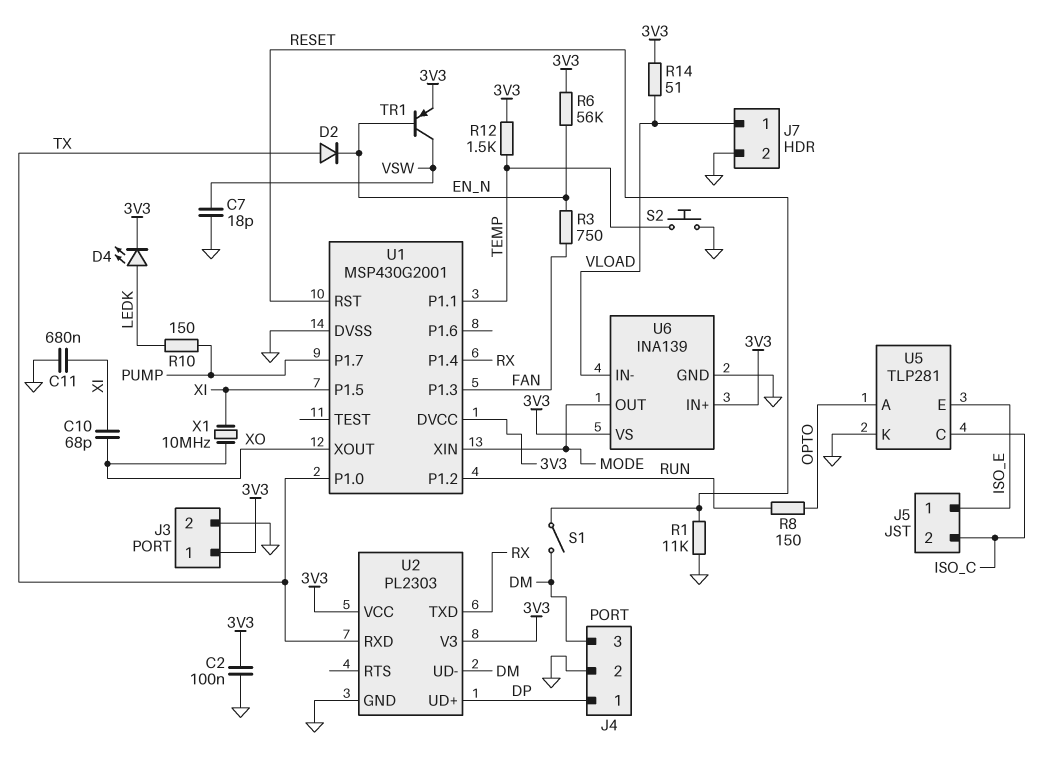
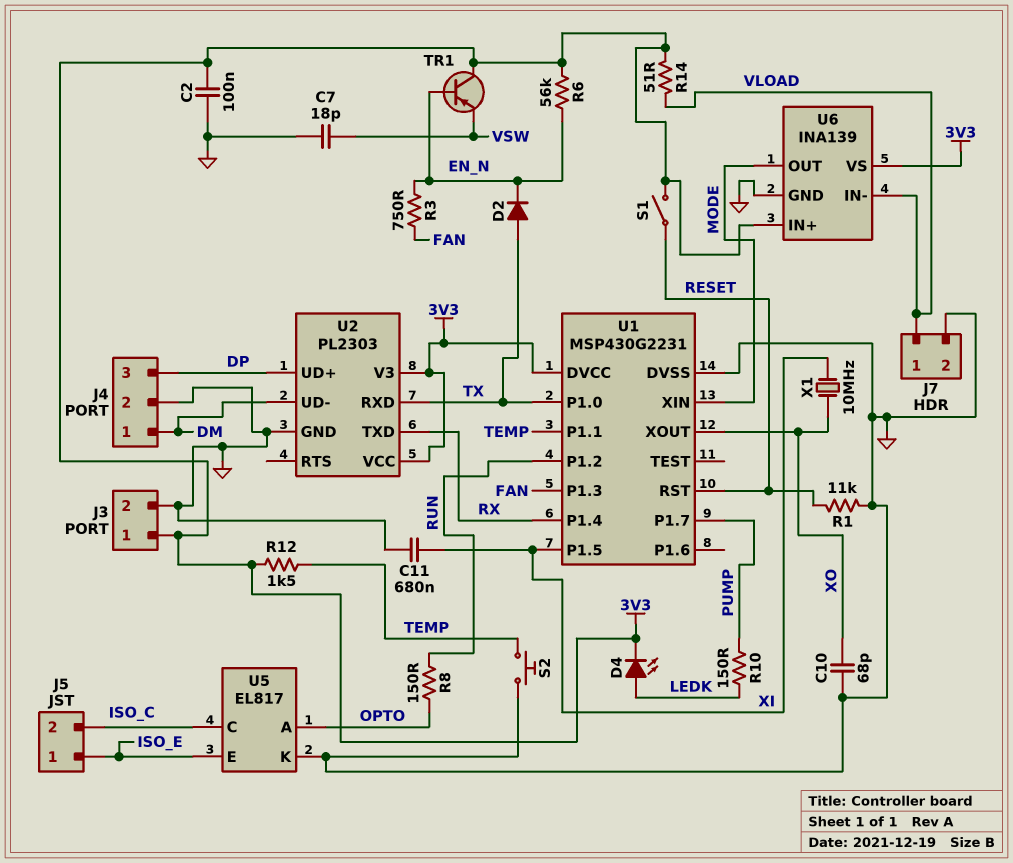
C10: 68pF (XI, XO) -> 68pF (GND, XO)
J4 pin 1: DP -> DM
J4 pin 3: DM -> DP
S1: switch (DM, RESET) -> switch (3V3, RESET)
TR1: PNP (B EN_N, C VSW, E 3V3) -> PNP (B EN_N, C 3V3, E VSW)
U1: MSP430G2001 -> MSP430G2231
U5: TLP281 -> EL817

